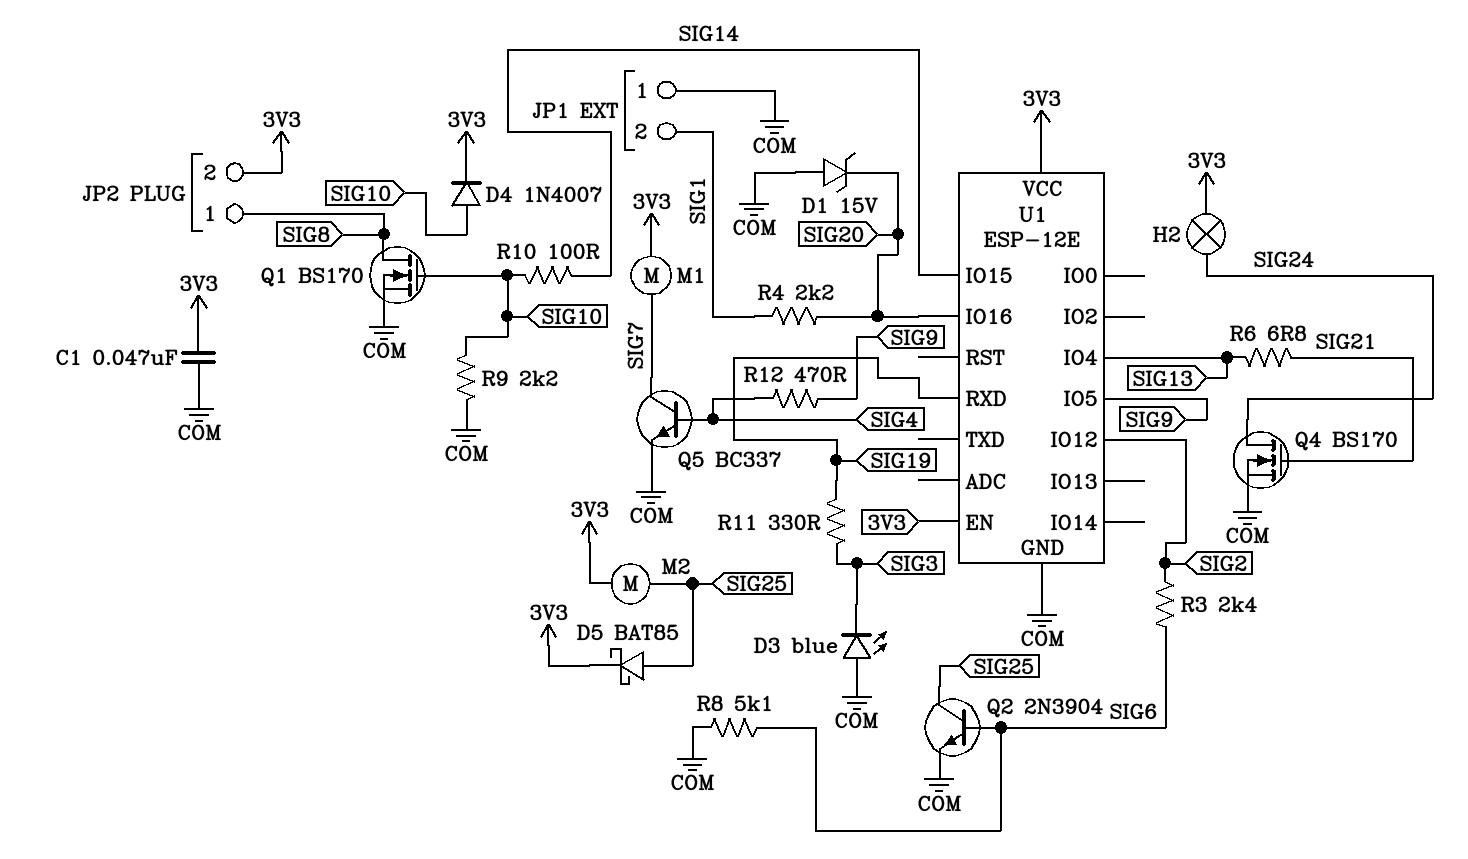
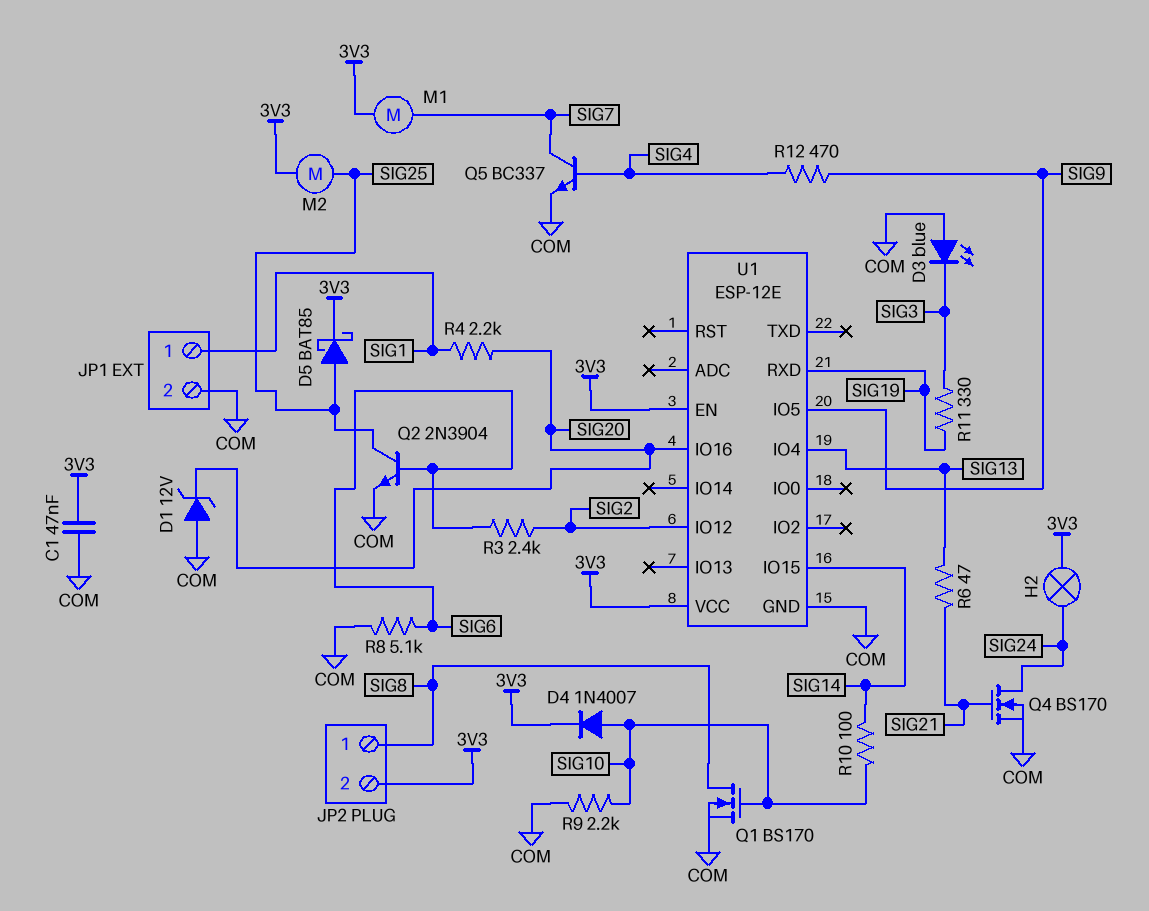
D1: zener 15V (A COM, K SIG20) -> zener 12V (A COM, K SIG20)
JP1 pin 1: COM -> SIG1
JP1 pin 2: SIG1 -> COM
R6: 6.8 (SIG13, SIG21) -> 47 (SIG13, SIG21)

